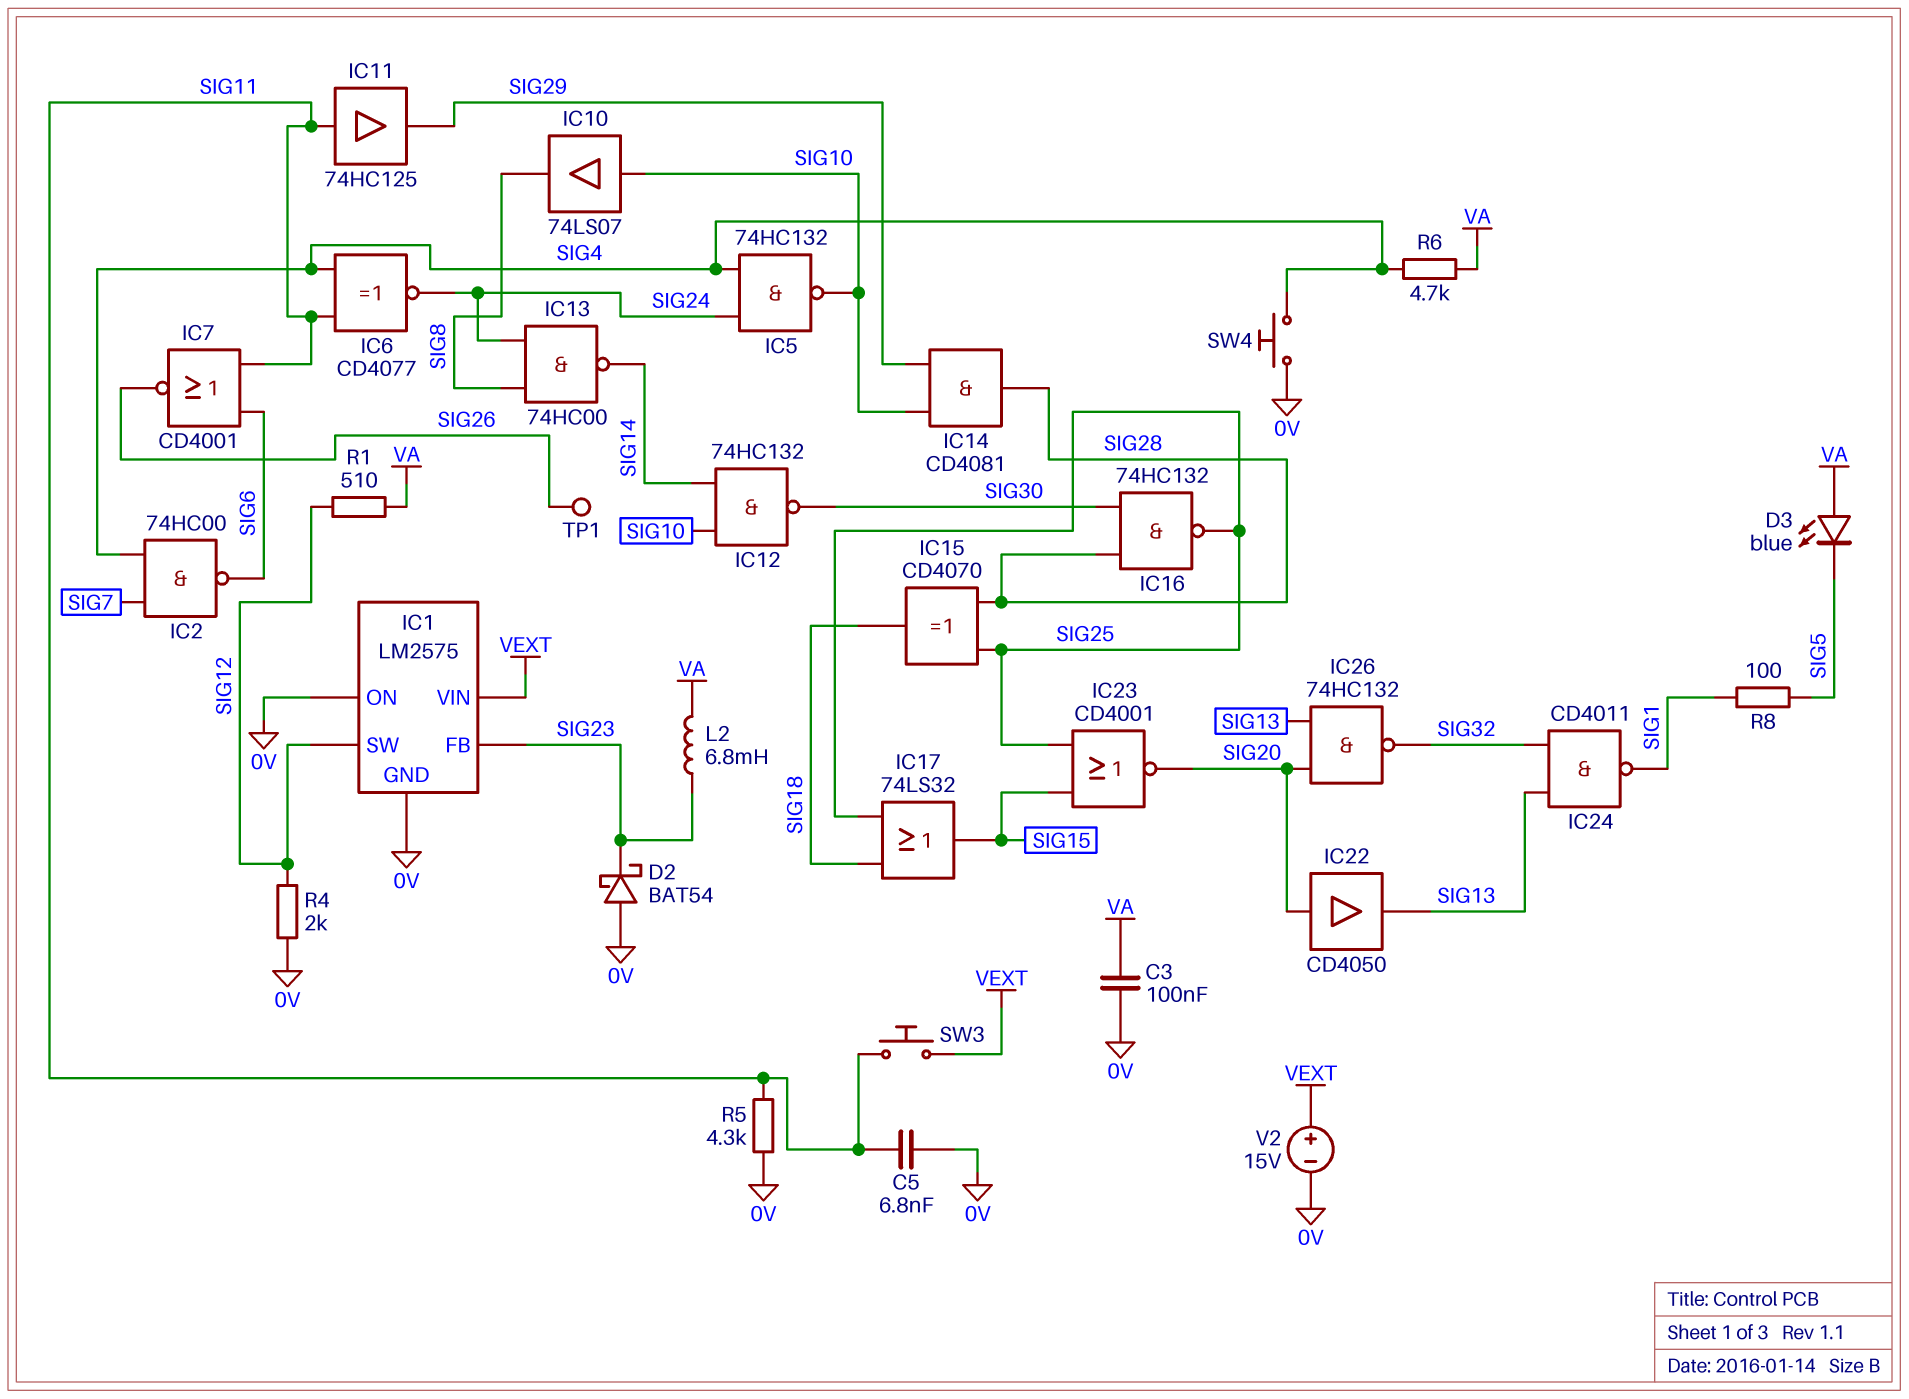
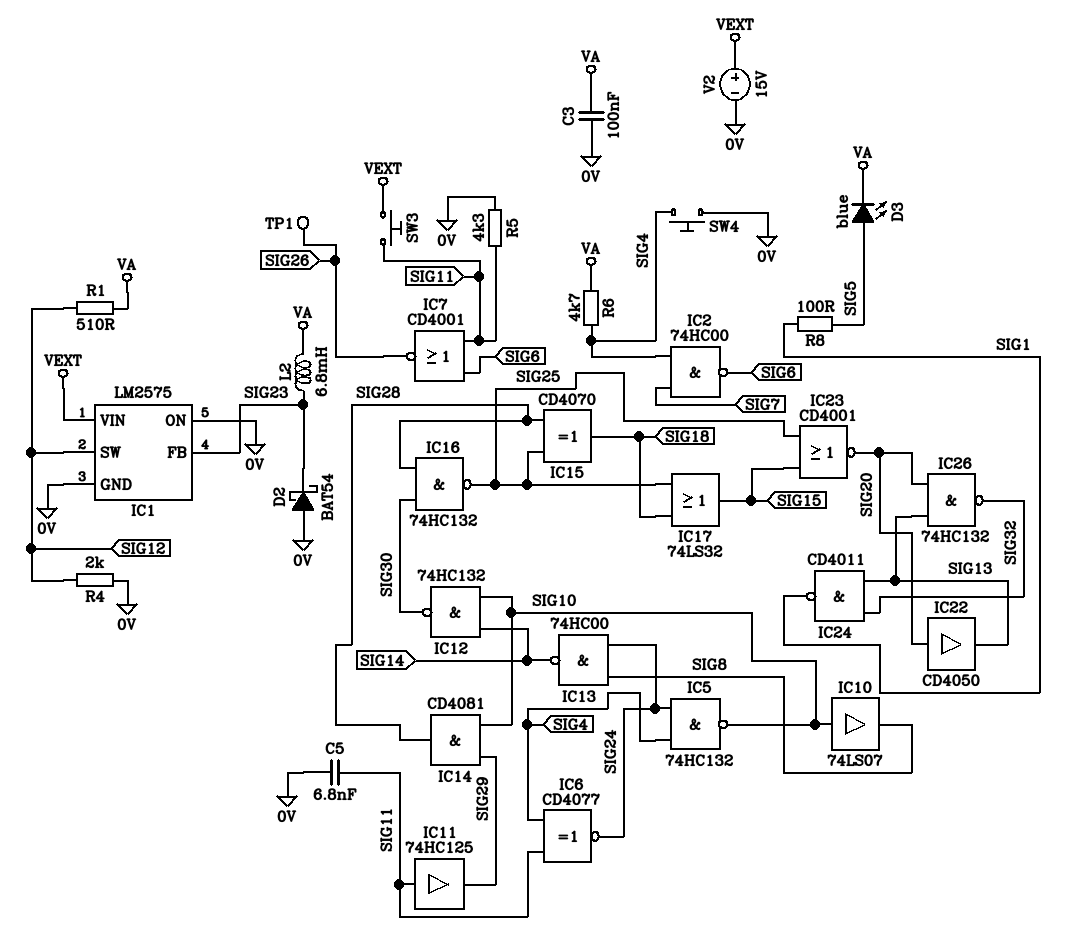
D3: LED blue (A VA, K SIG5) -> LED blue (A SIG5, K VA)

